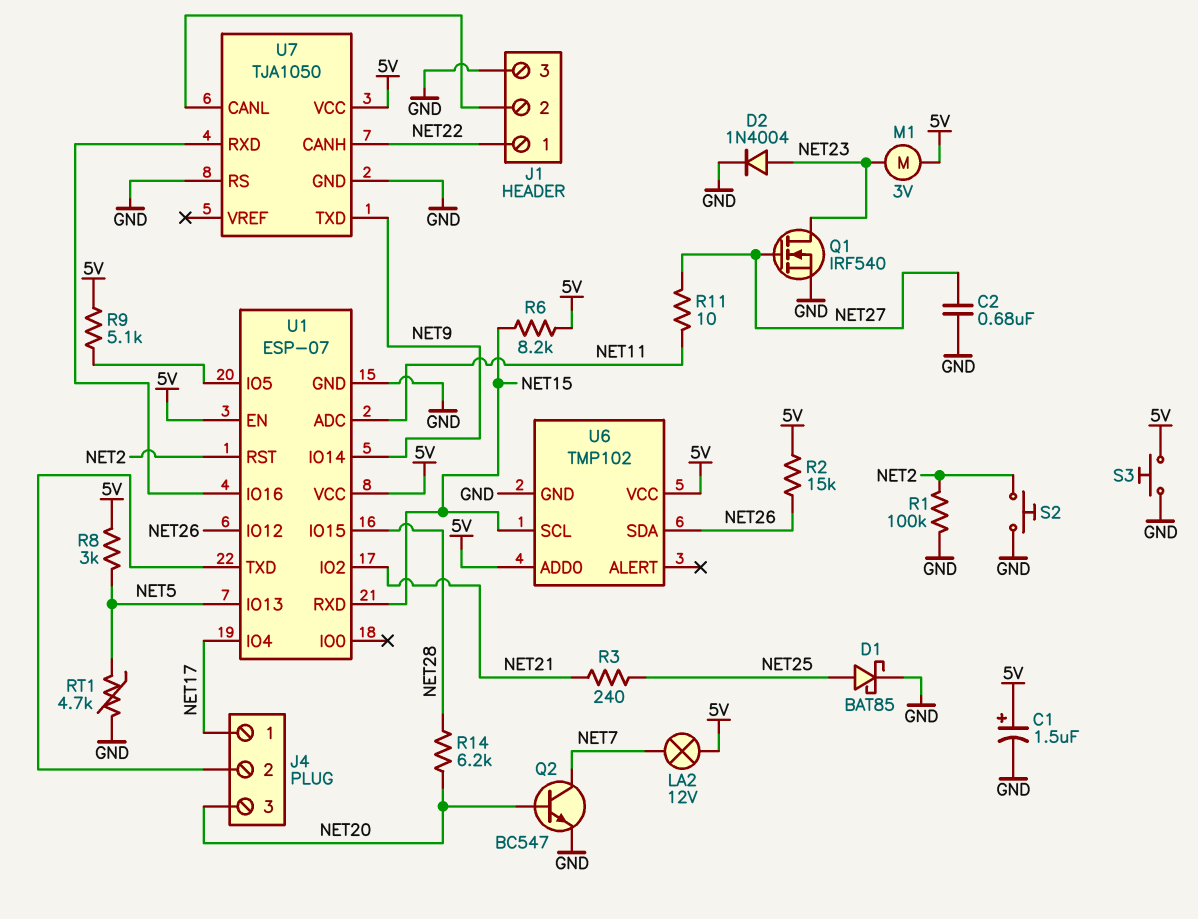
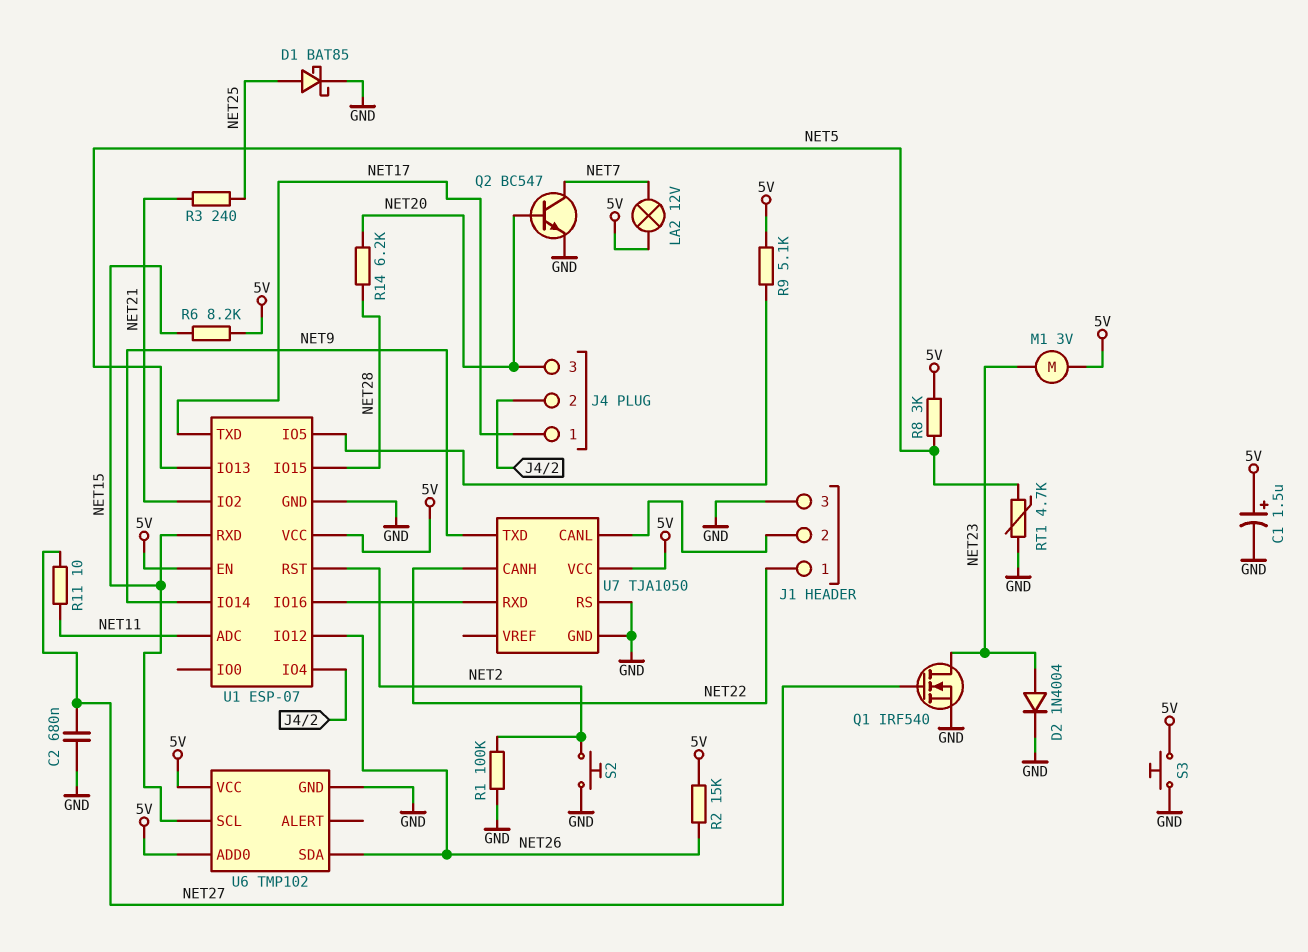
U1 pin IO4: NET17 -> J4/2
U1 pin TXD: J4/2 -> NET17

